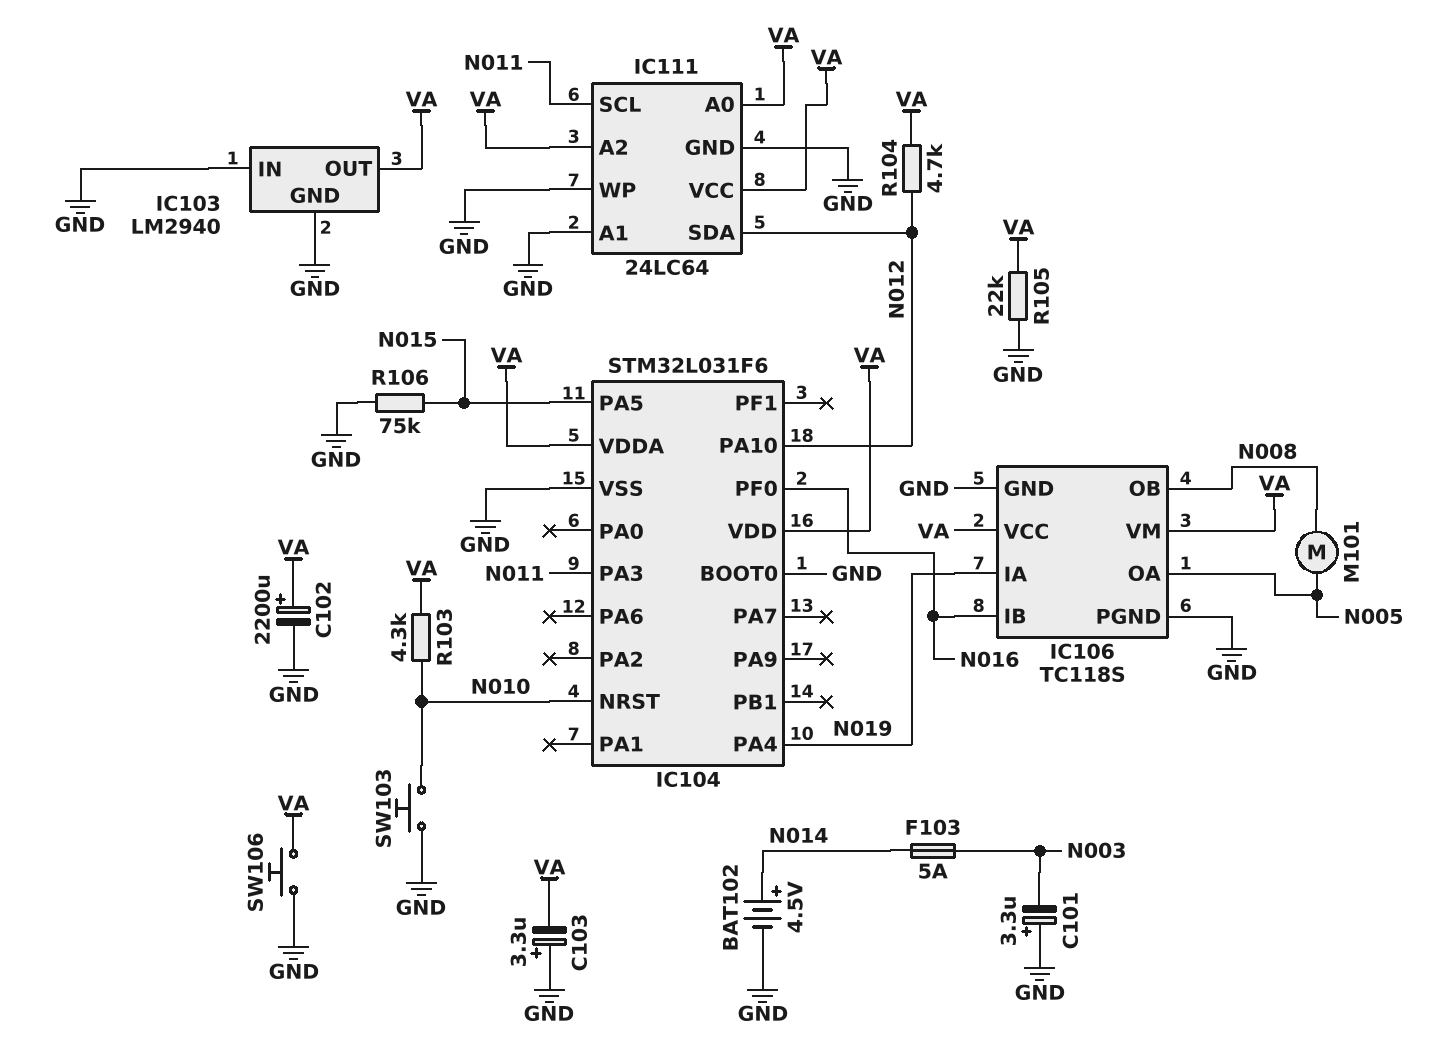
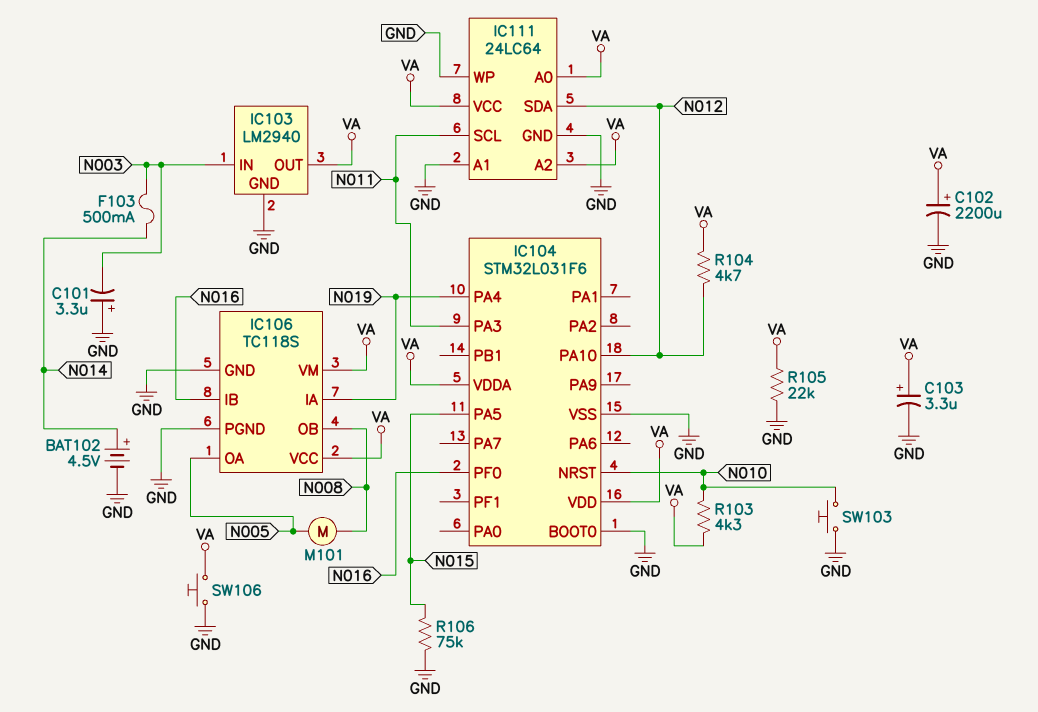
C103: 3.3uF (plus GND, minus VA) -> 3.3uF (plus VA, minus GND)
F103: 5A (N003, N014) -> 500mA (N003, N014)
IC103 pin IN: GND -> N003

